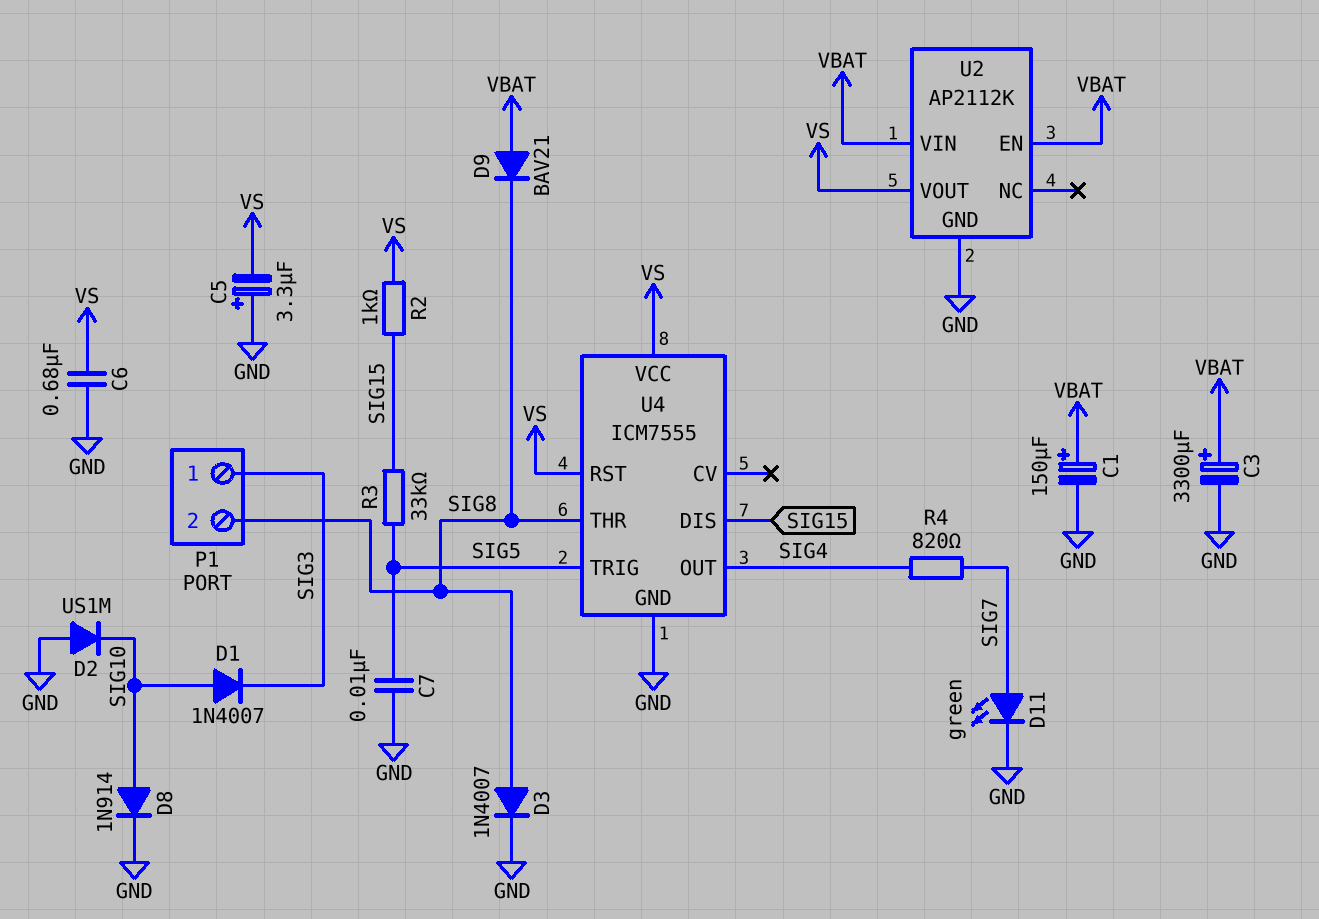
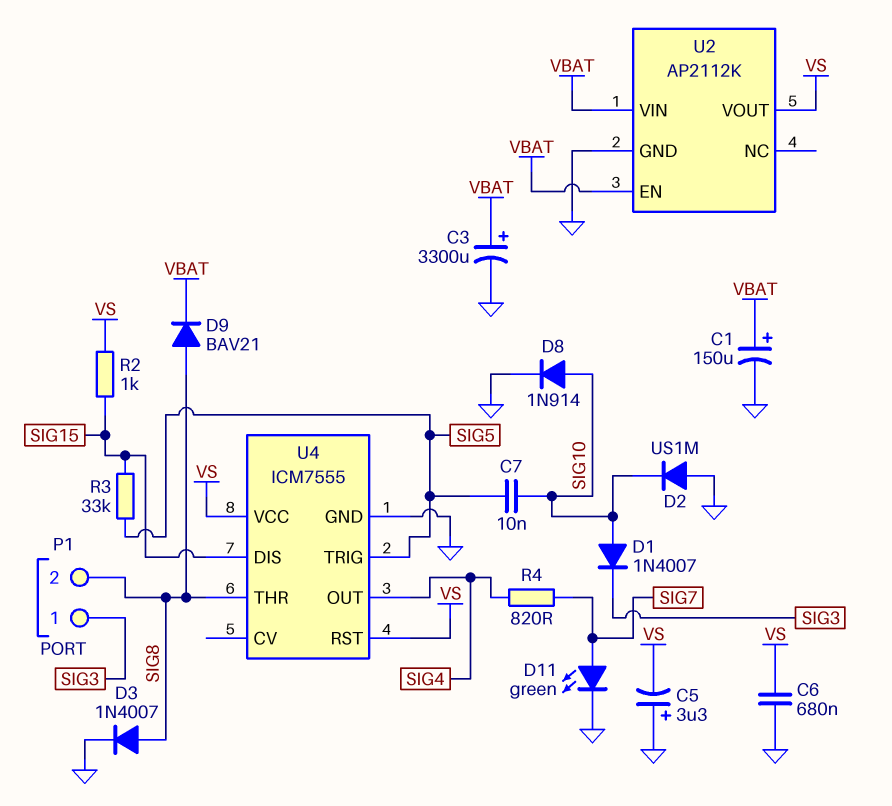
C7: 10nF (GND, SIG5) -> 10nF (SIG5, SIG10)
D9: diode BAV21 (A VBAT, K SIG8) -> diode BAV21 (A SIG8, K VBAT)

